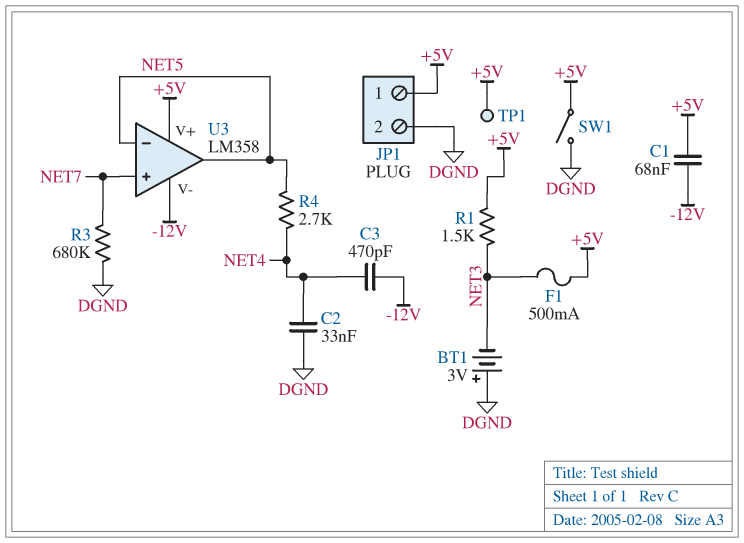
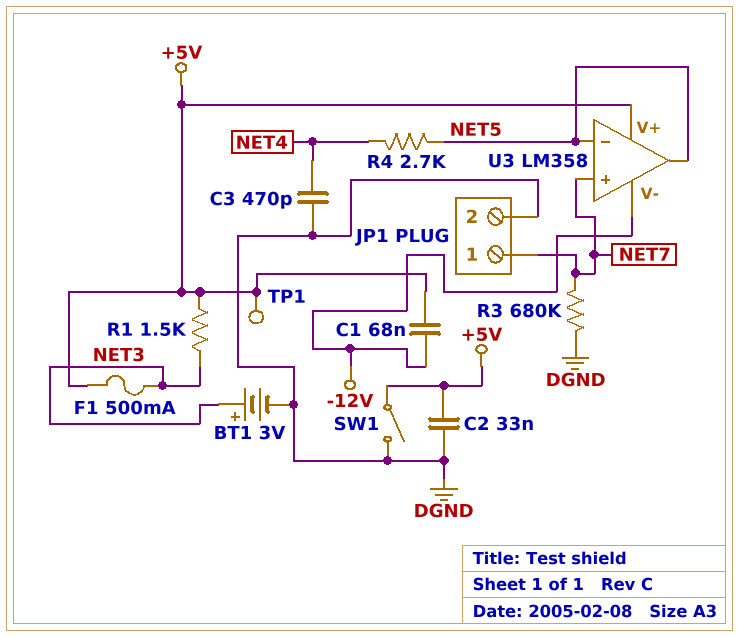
BT1: 3V (plus DGND, minus NET3) -> 3V (plus NET3, minus DGND)
C2: 33nF (DGND, NET4) -> 33nF (+5V, DGND)
C3: 470pF (-12V, NET4) -> 470pF (DGND, NET4)
JP1 pin 1: +5V -> NET7

